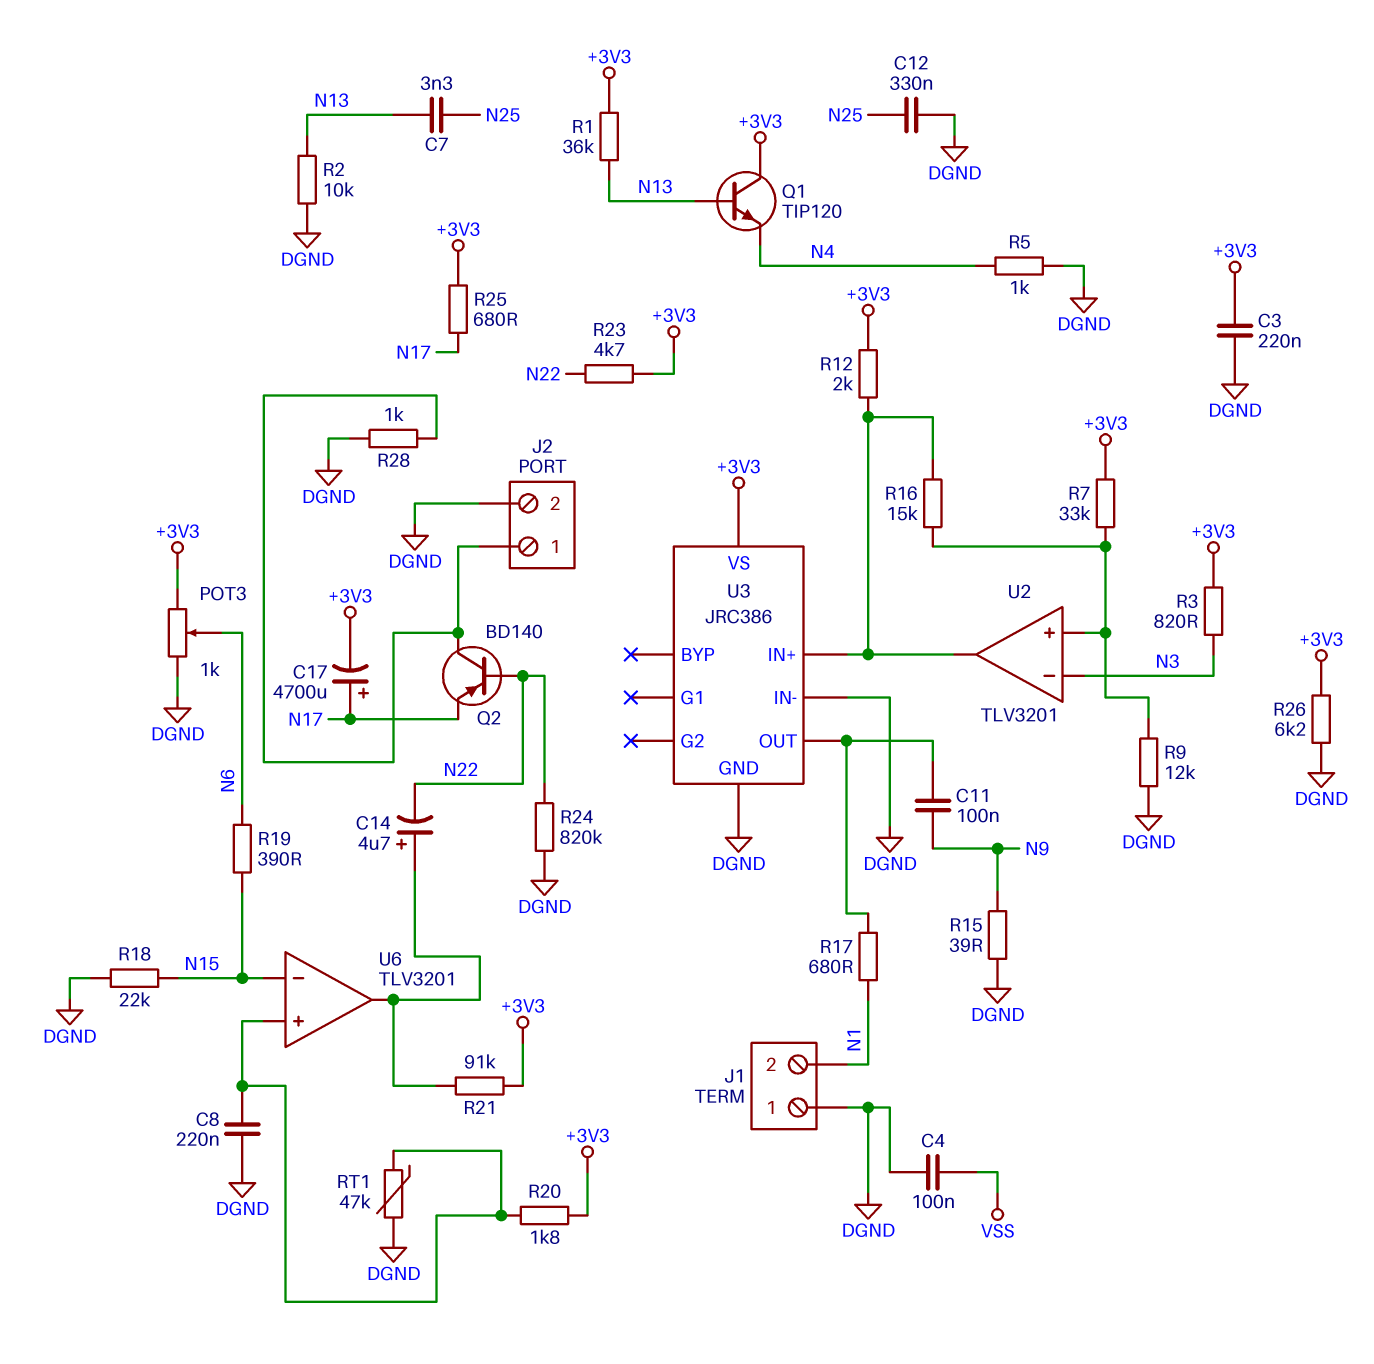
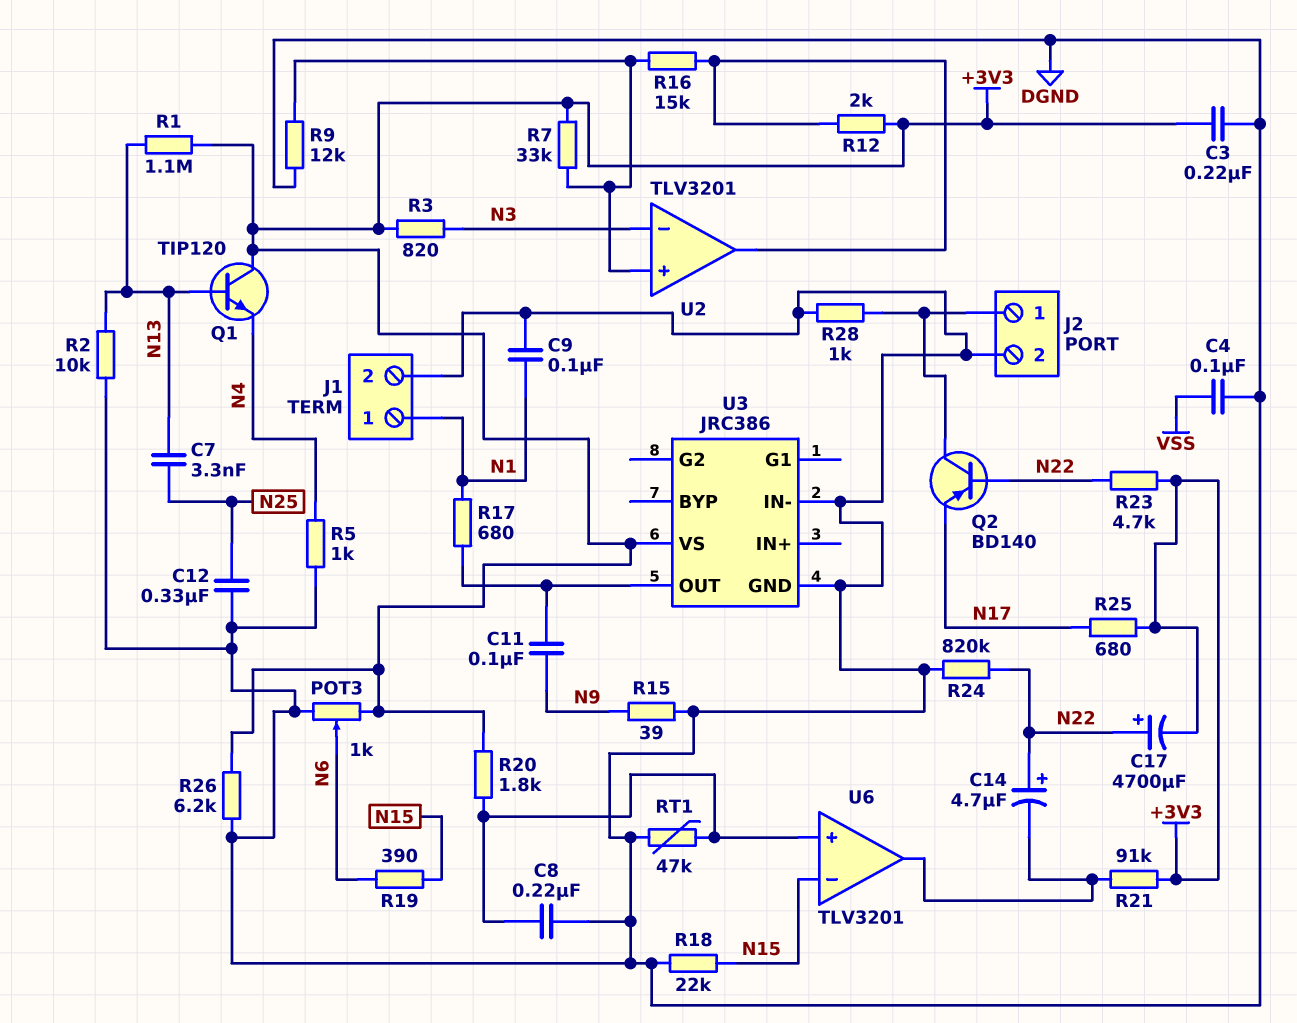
C9: none -> 100nF (DGND, N1)
C14: 4.7uF (plus U6/out, minus N22) -> 4.7uF (plus N22, minus U6/out)
C17: 4700uF (plus N17, minus +3V3) -> 4700uF (plus N22, minus +3V3)
J1 pin 1: DGND -> N1
J1 pin 2: N1 -> DGND
R1: 36k (+3V3, N13) -> 1.1M (+3V3, N13)
U3 pin IN+: U2/out -> none

